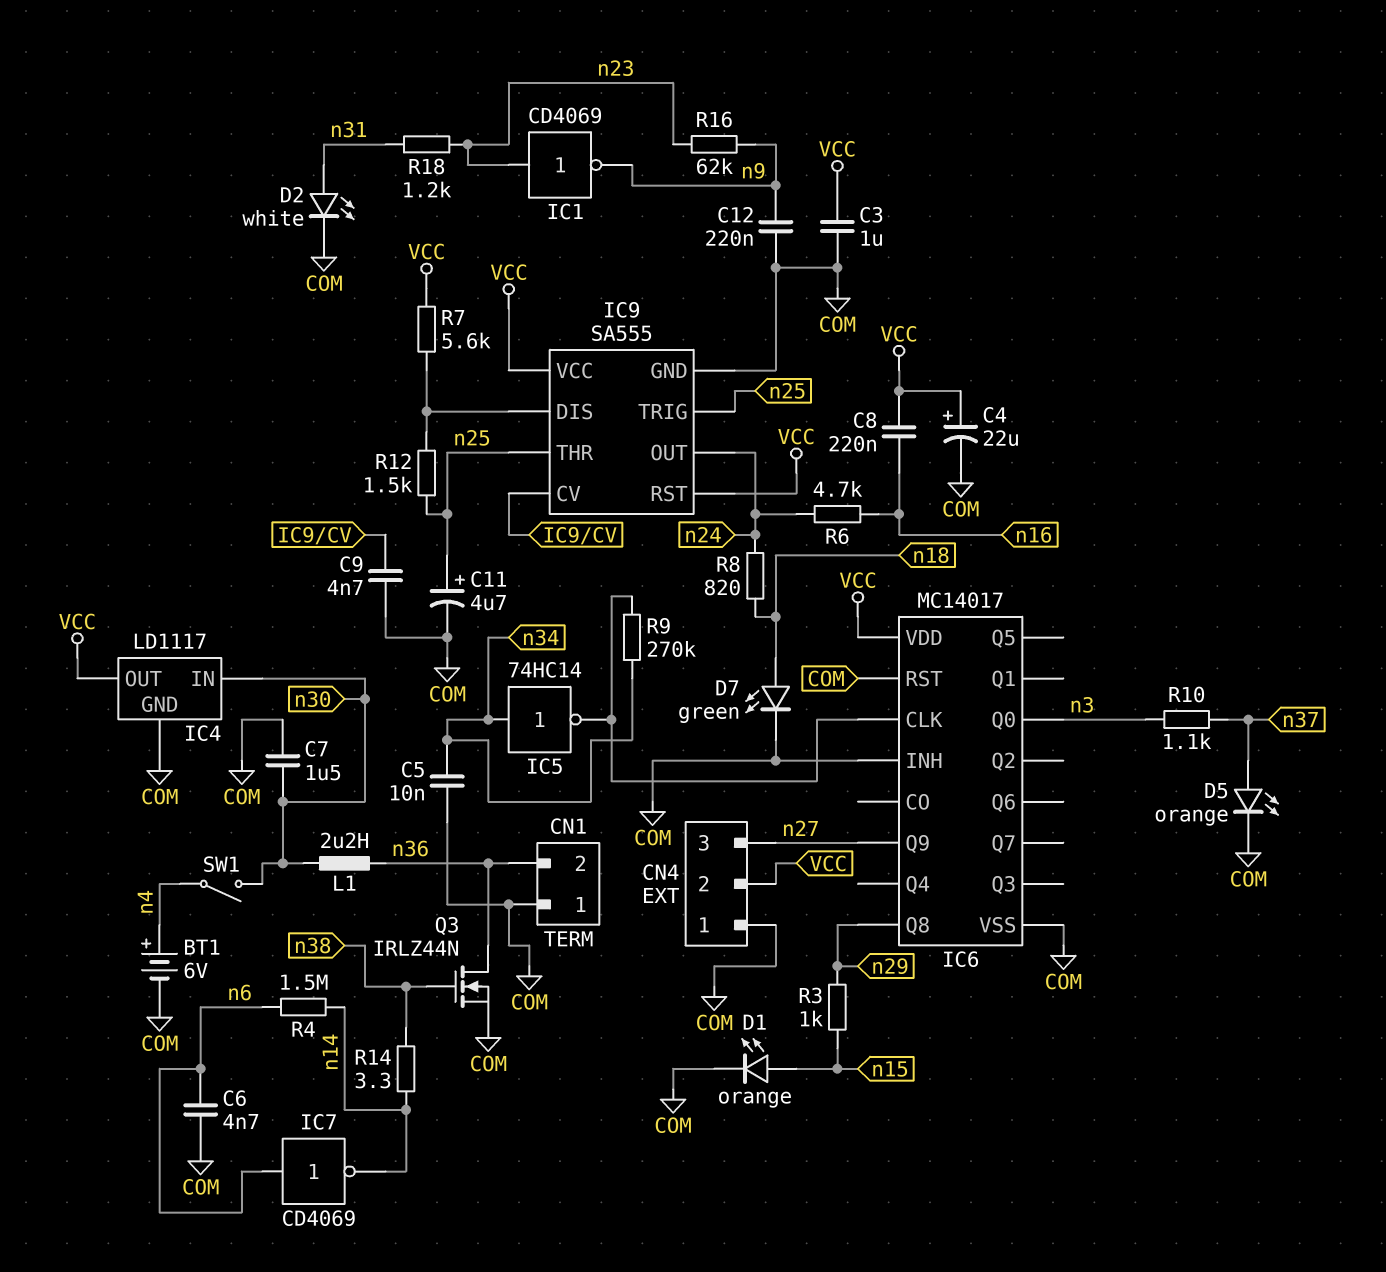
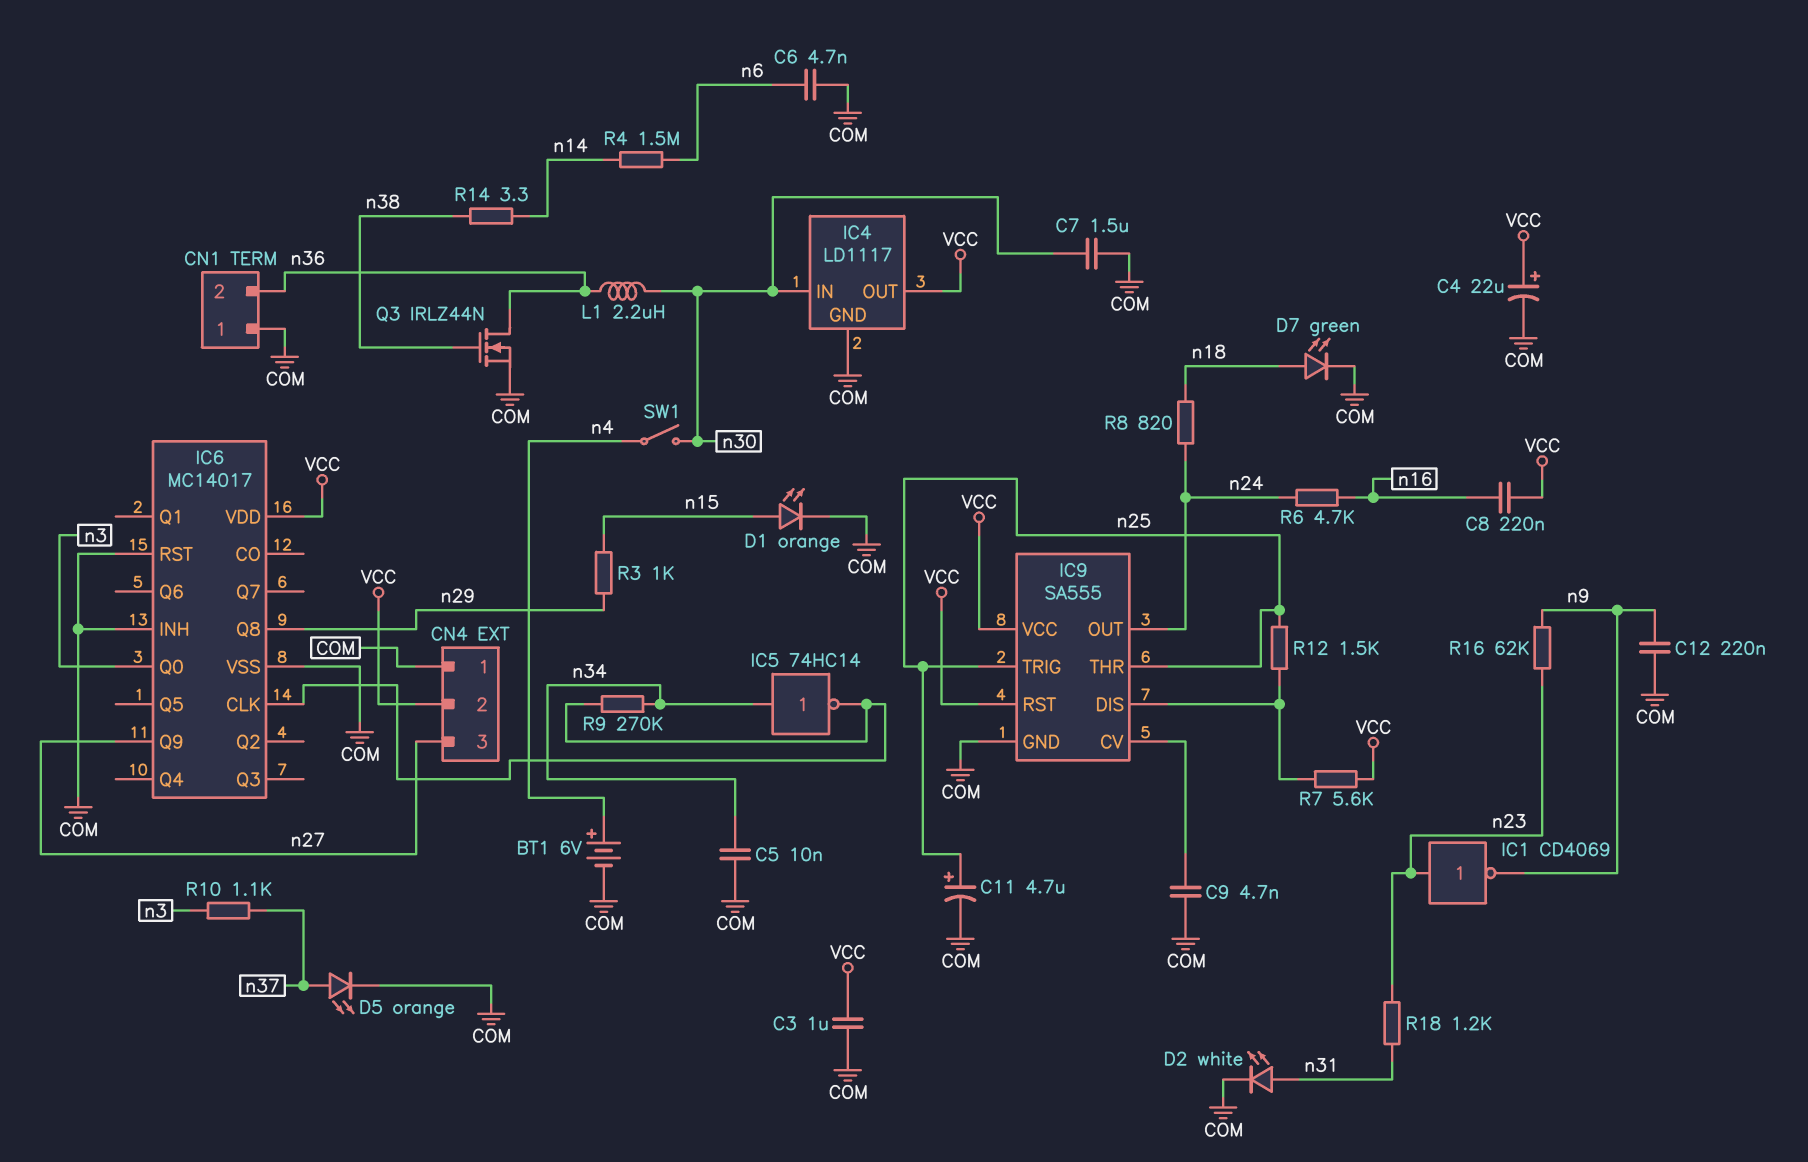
IC7: NOT CD4069 (in n6, out n14) -> none

